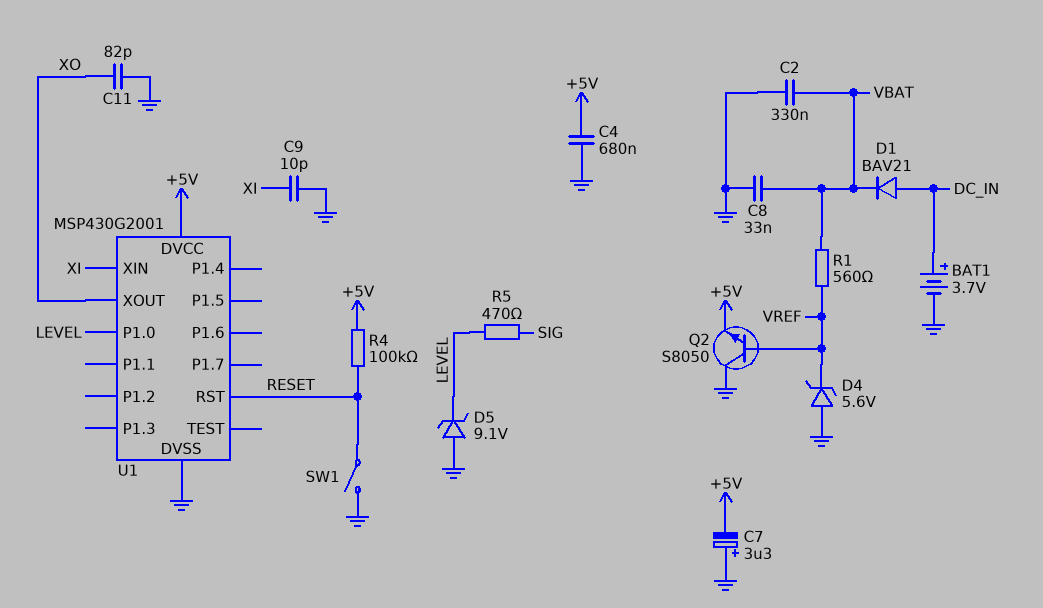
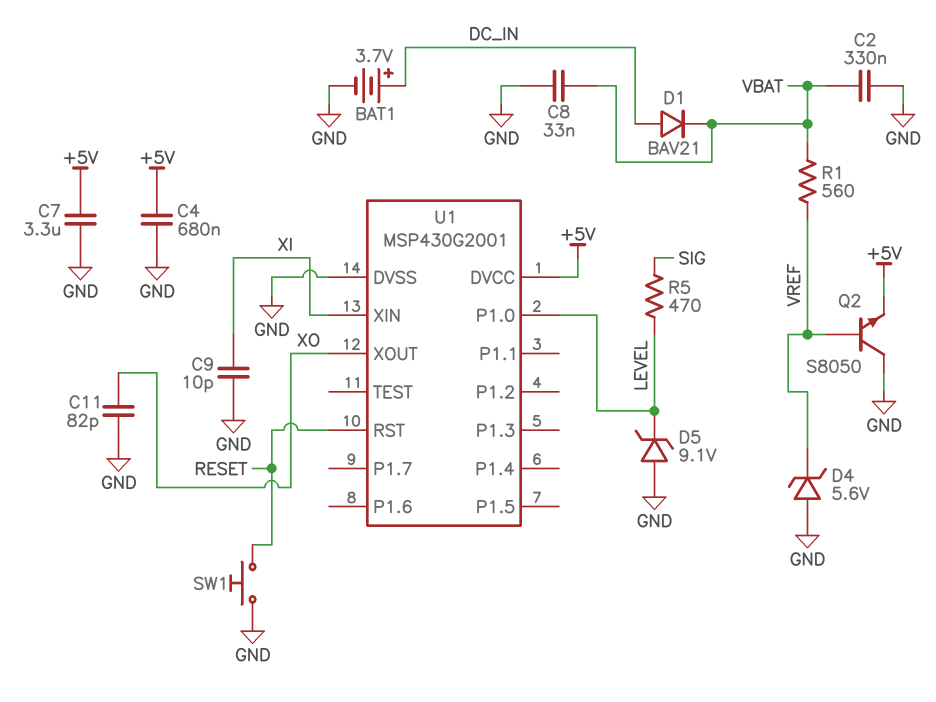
C7: 3.3uF (plus GND, minus +5V) -> 3.3uF (+5V, GND)
R4: 100k (+5V, RESET) -> none
SW1: switch (GND, RESET) -> button (GND, RESET)

